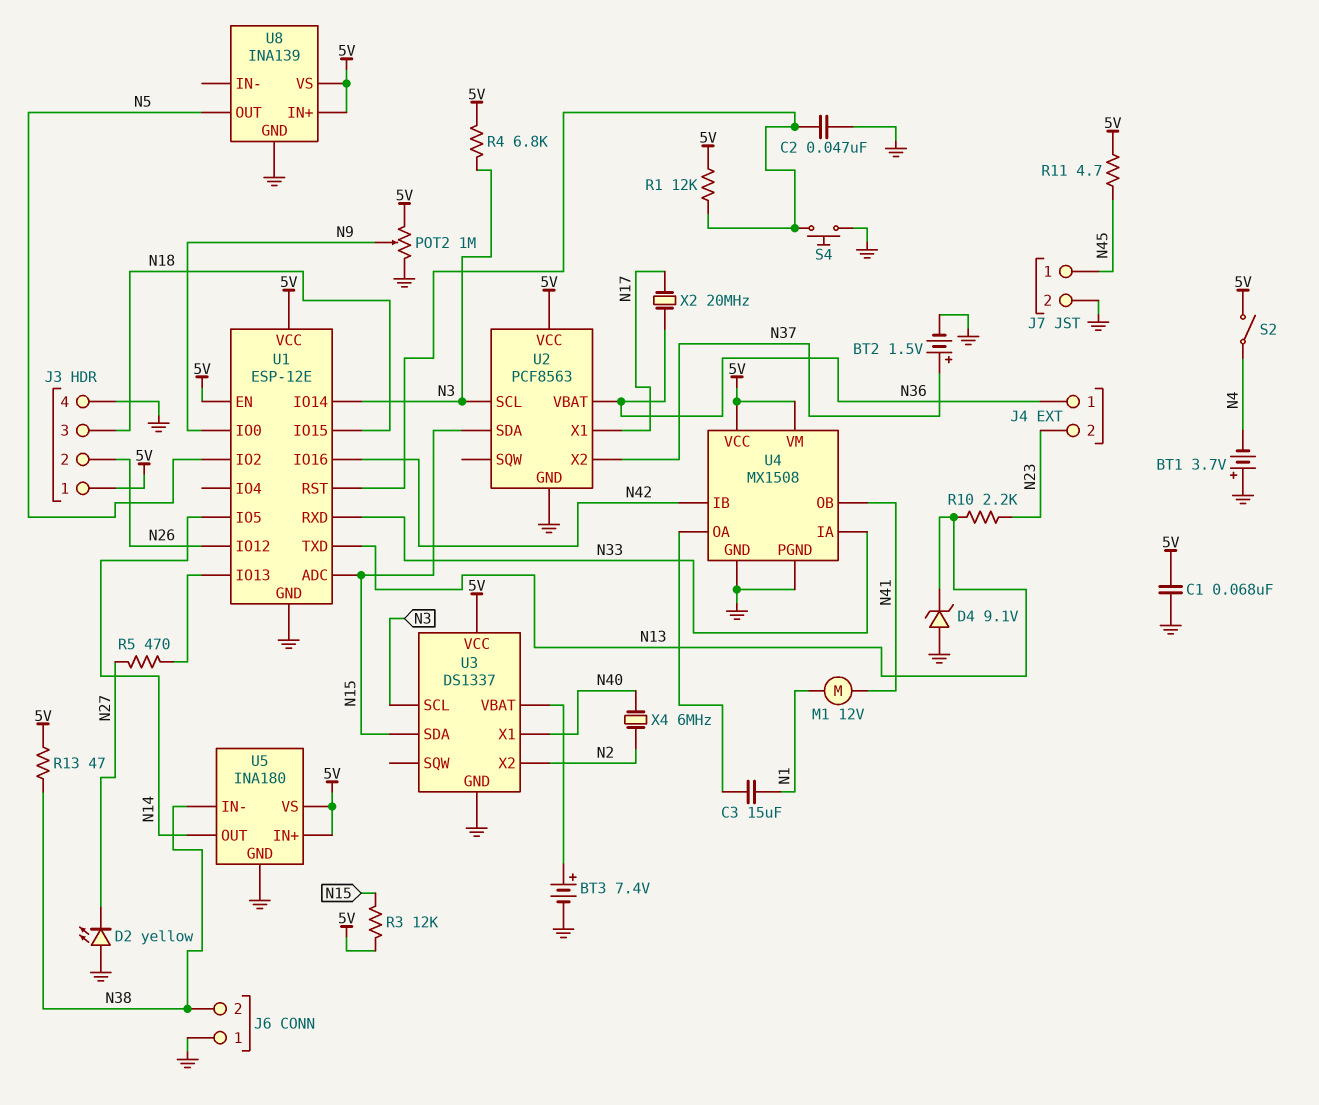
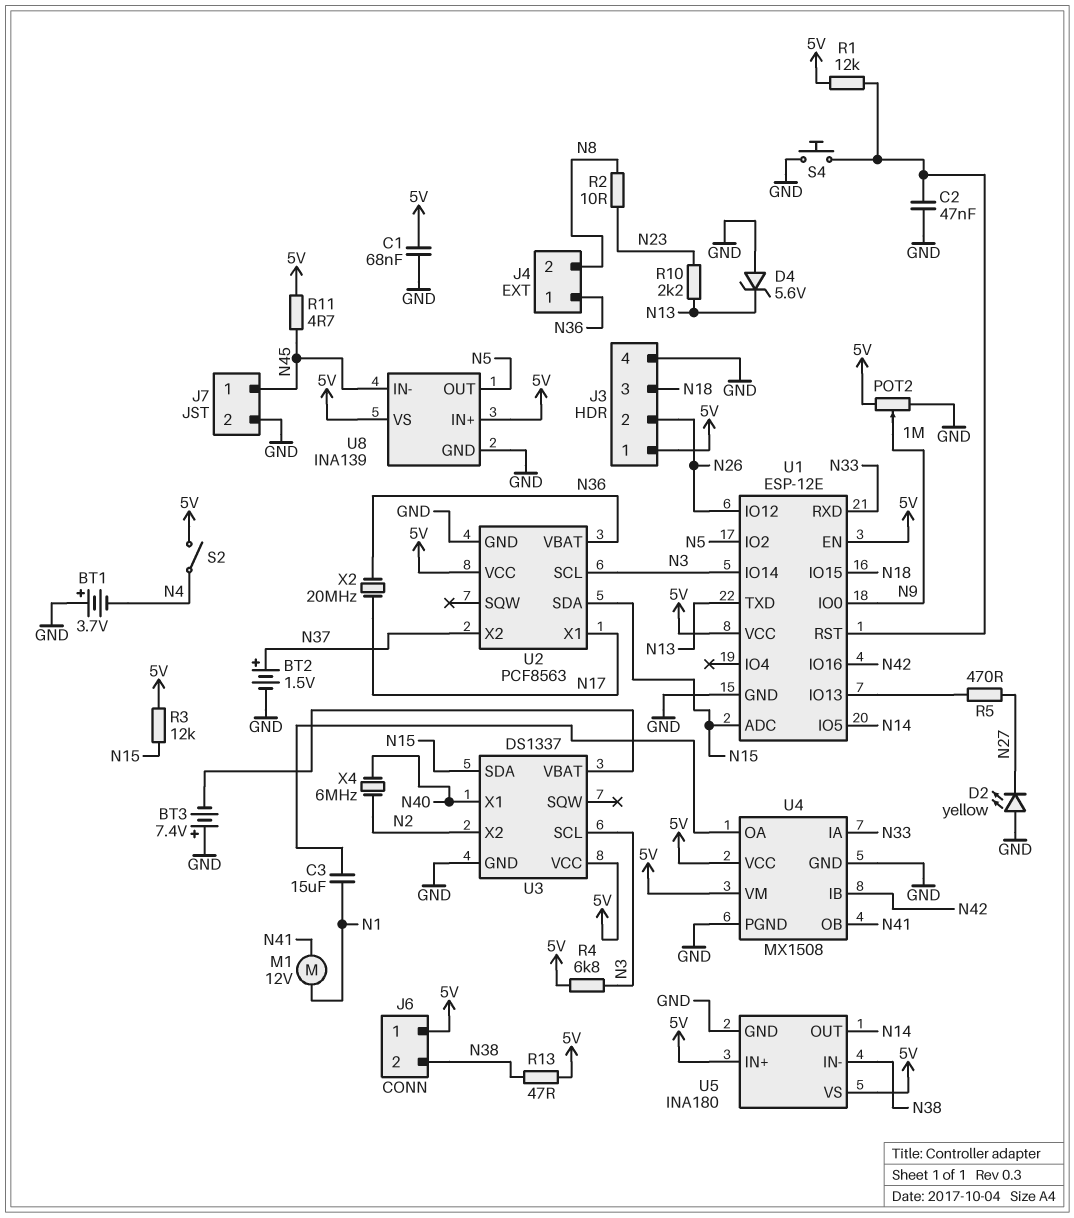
BT3: 7.4V (plus U3/VBAT, minus GND) -> 7.4V (plus GND, minus U3/VBAT)
D4: zener 9.1V (A GND, K N13) -> zener 5.6V (A GND, K N13)
J4 pin 2: N23 -> N8
J6 pin 1: GND -> 5V
R2: none -> 10 (N8, N23)
U8 pin IN-: none -> N45

